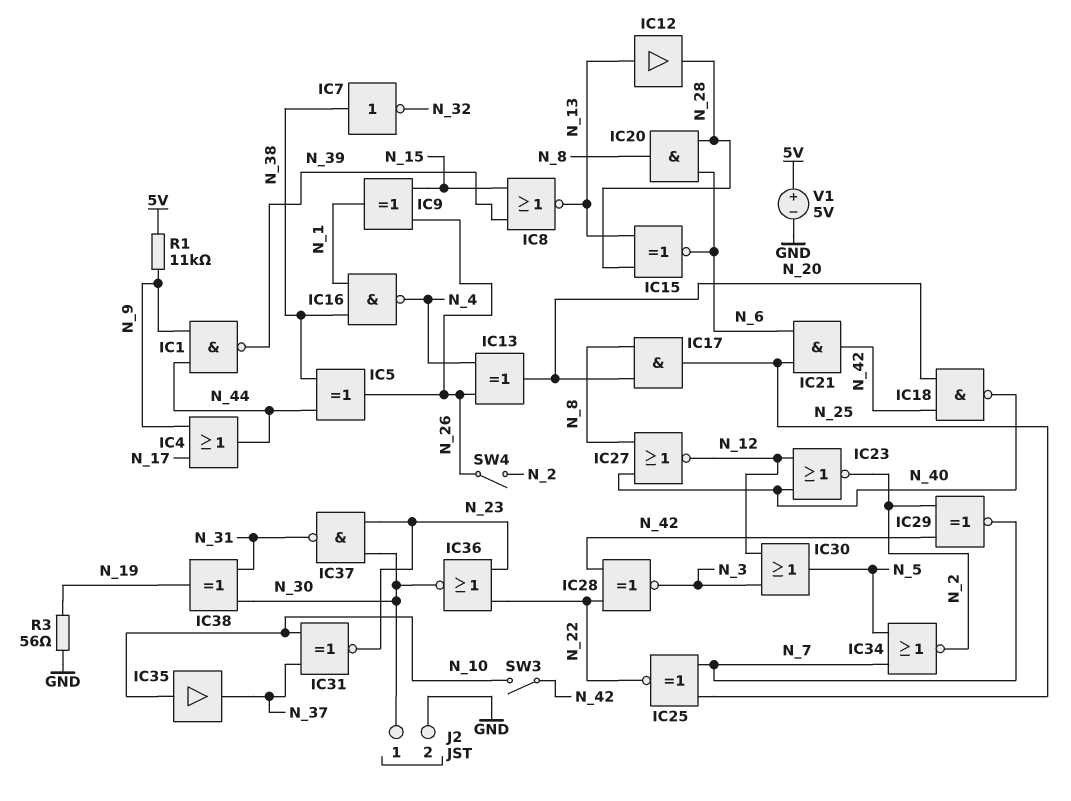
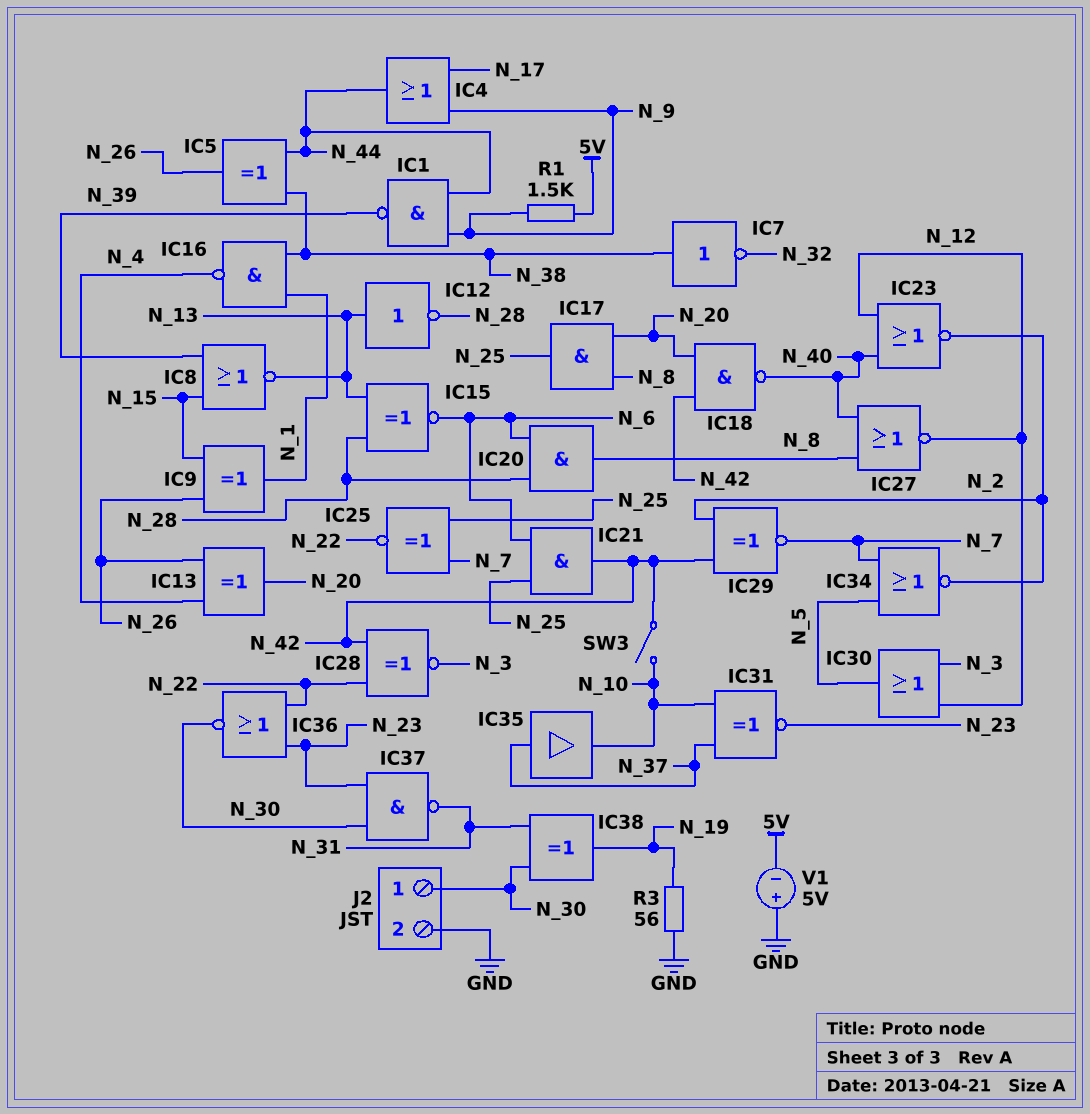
IC12: buffer (in N_13, out N_28) -> NOT (in N_13, out N_28)
IC35: buffer (in N_10, out N_37) -> buffer (in N_37, out N_10)
R1: 11k (5V, N_9) -> 1.5k (5V, N_9)
SW4: switch (N_2, N_26) -> none
V1: 5V (plus 5V, minus GND) -> 5V (plus GND, minus 5V)

